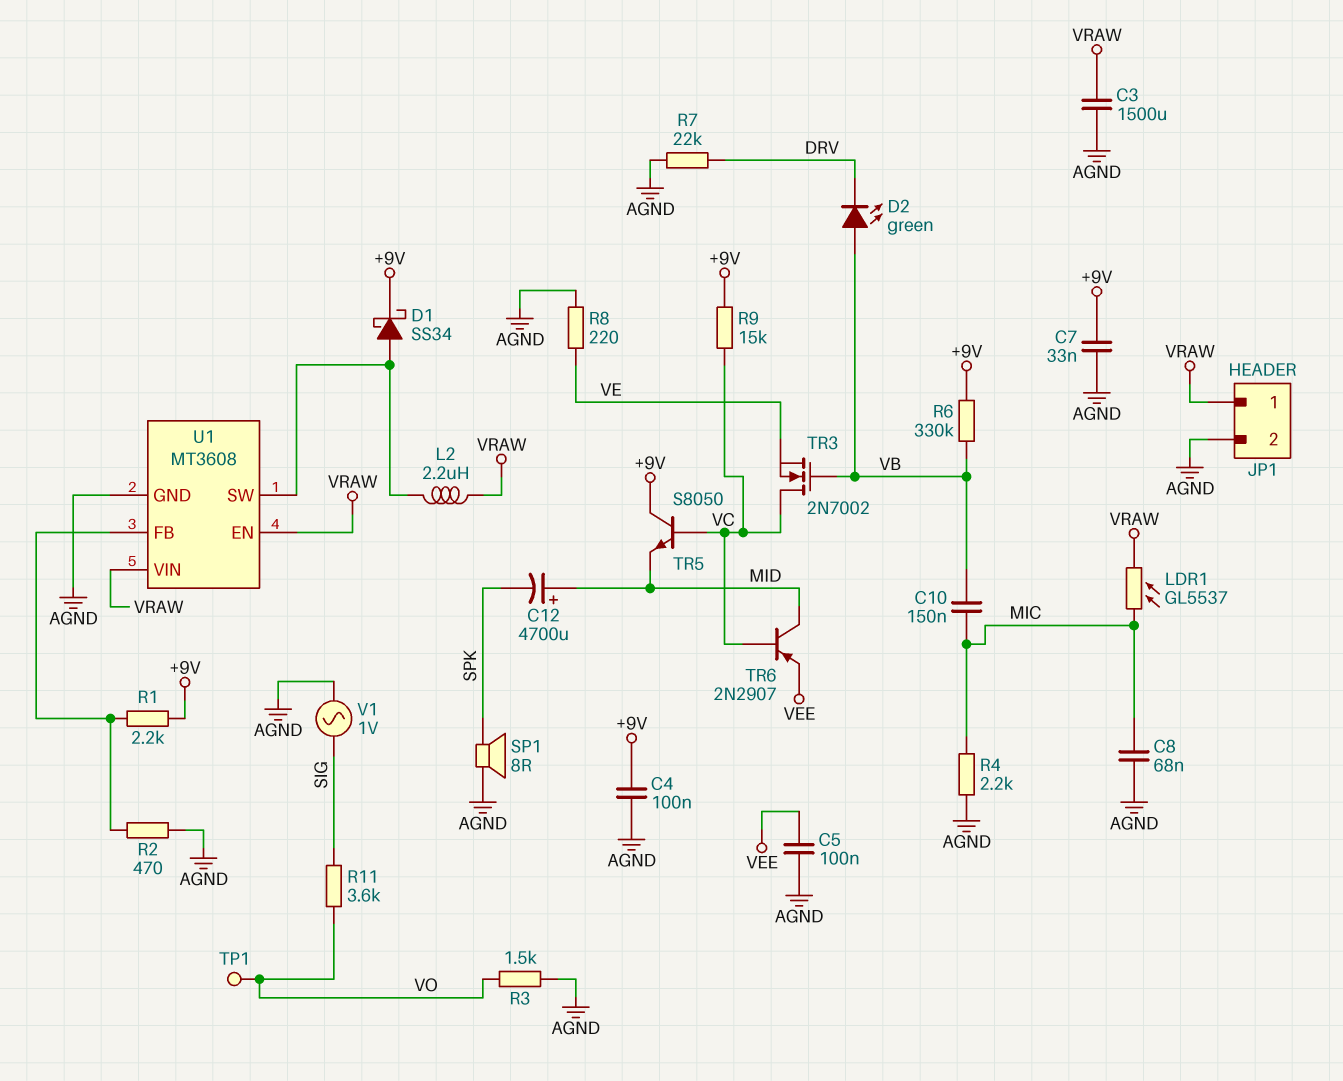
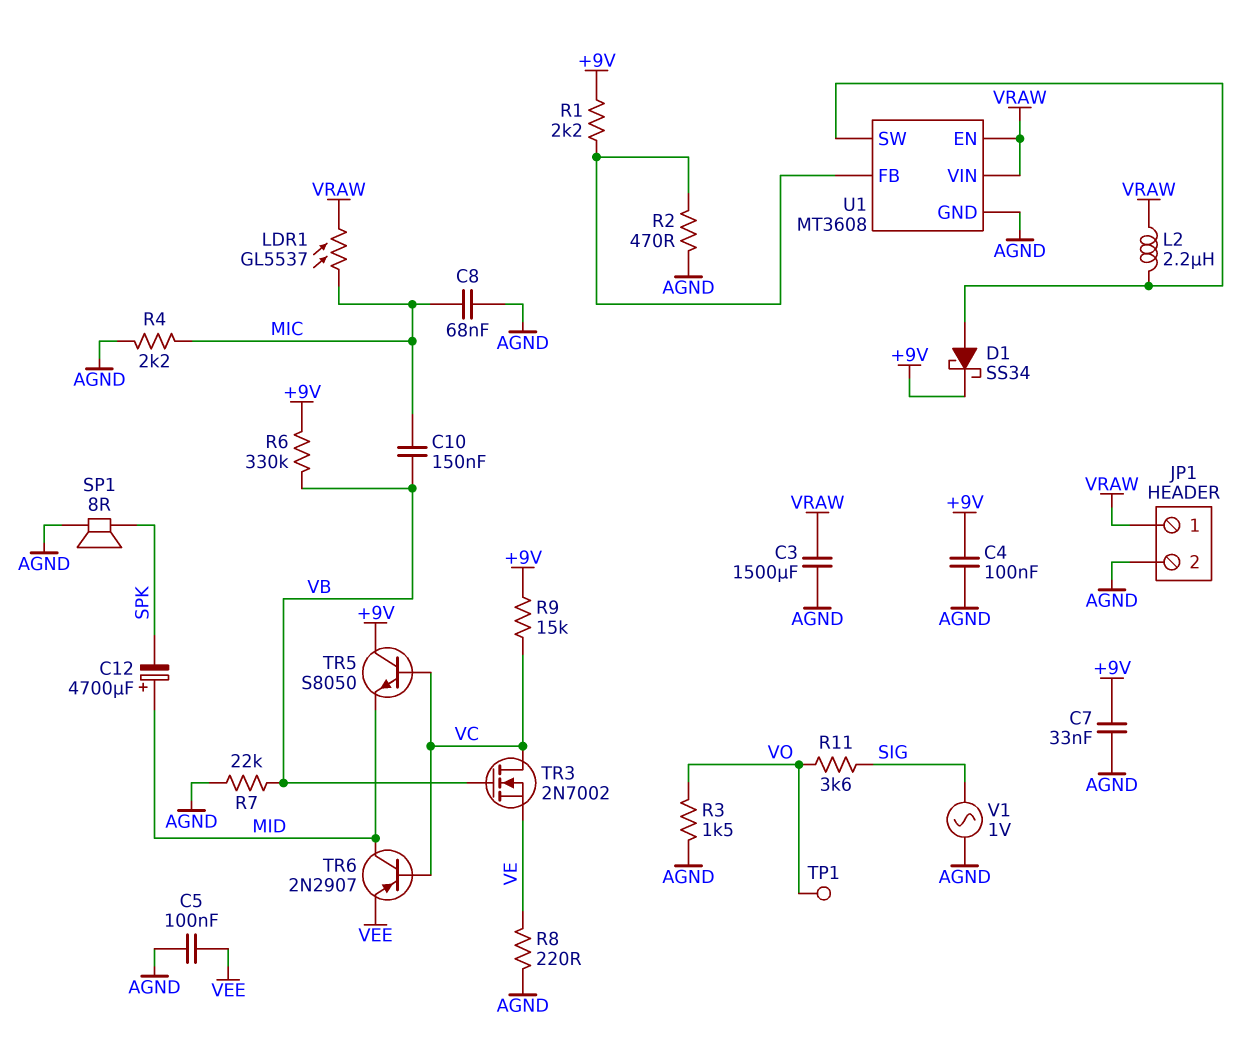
D2: LED green (A VB, K DRV) -> none
R7: 22k (AGND, DRV) -> 22k (AGND, VB)

